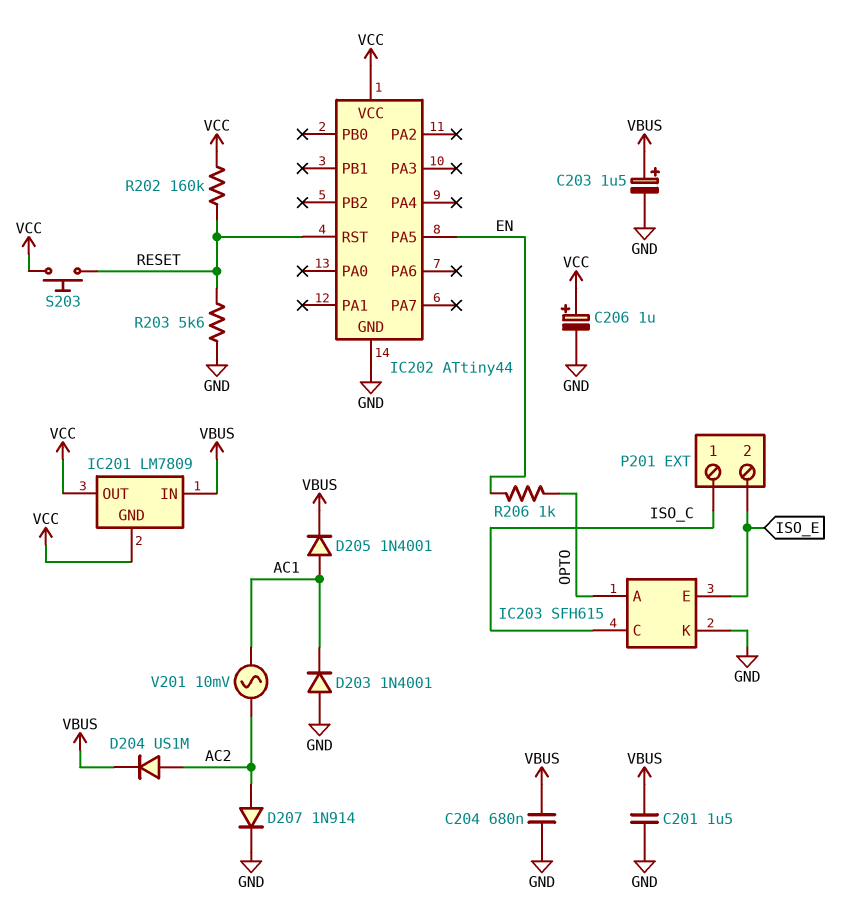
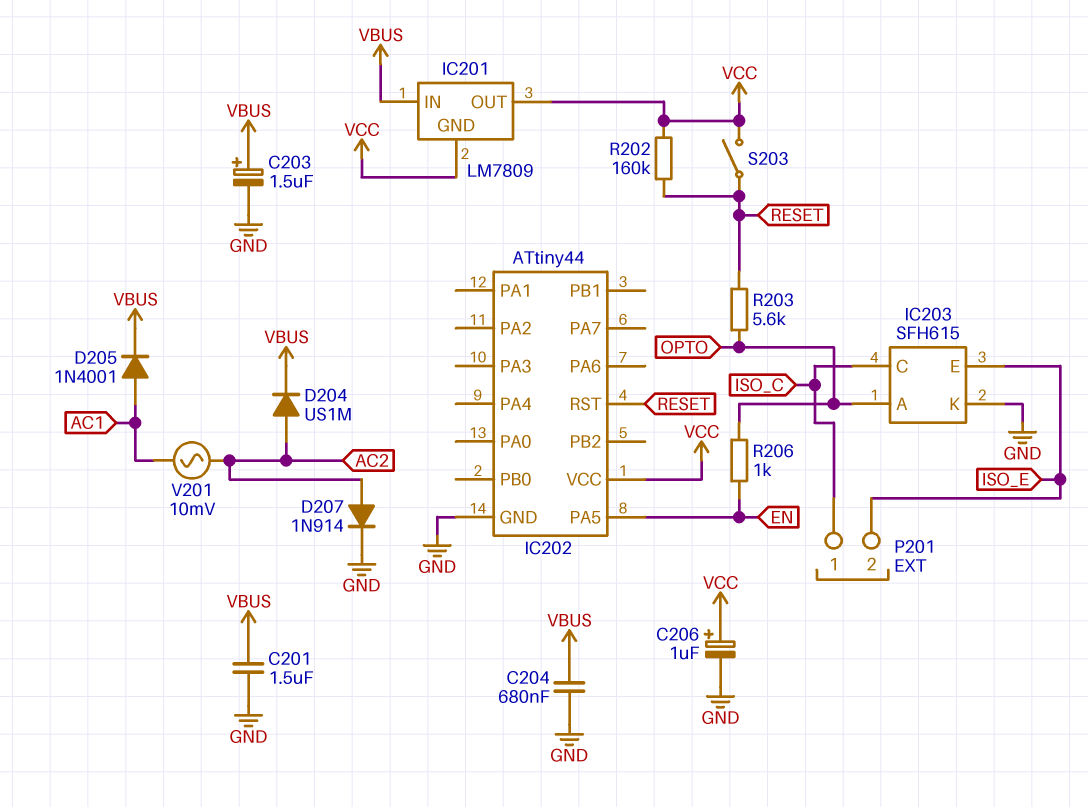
D203: diode 1N4001 (A GND, K AC1) -> none
R203: 5.6k (GND, RESET) -> 5.6k (OPTO, RESET)
S203: button (RESET, VCC) -> switch (RESET, VCC)

